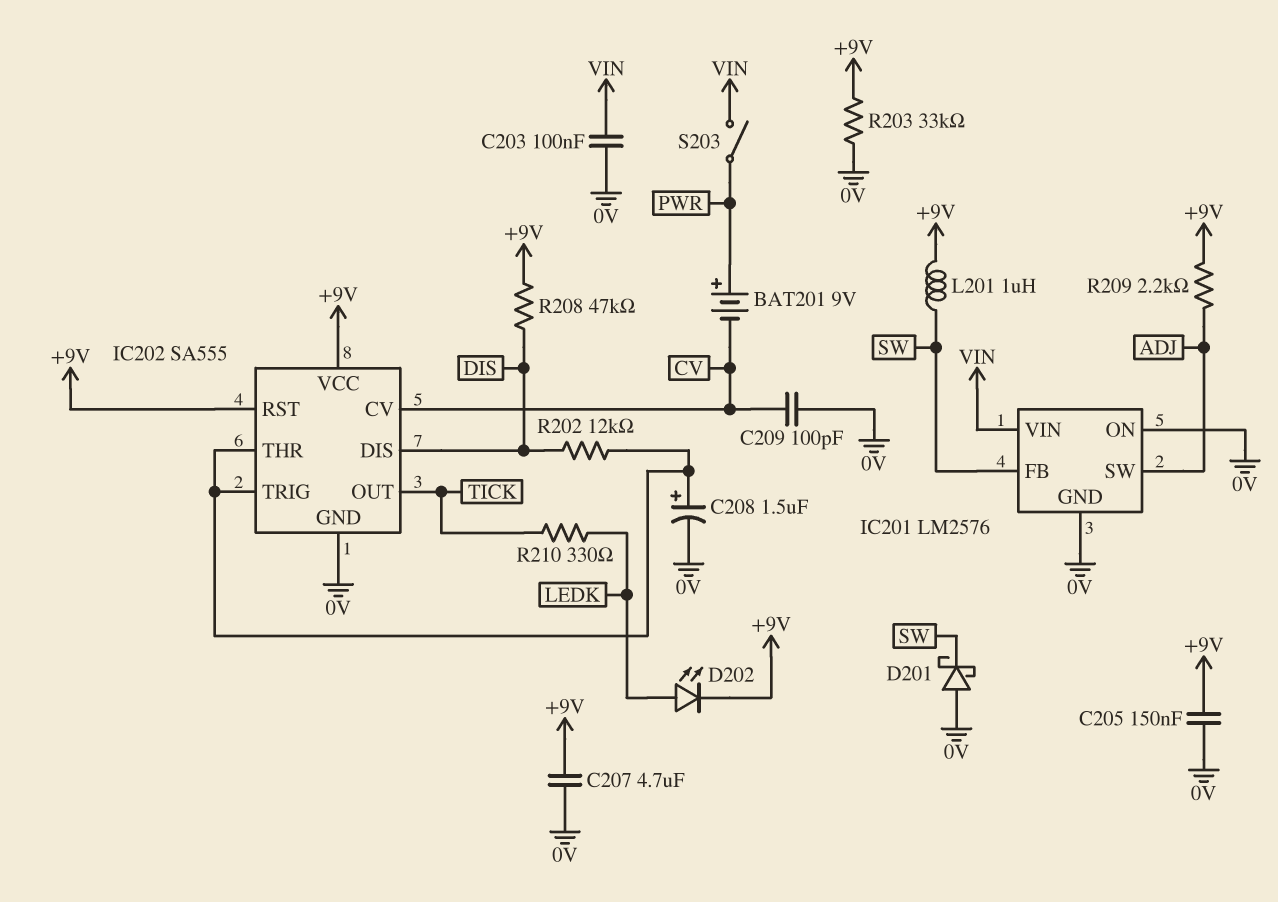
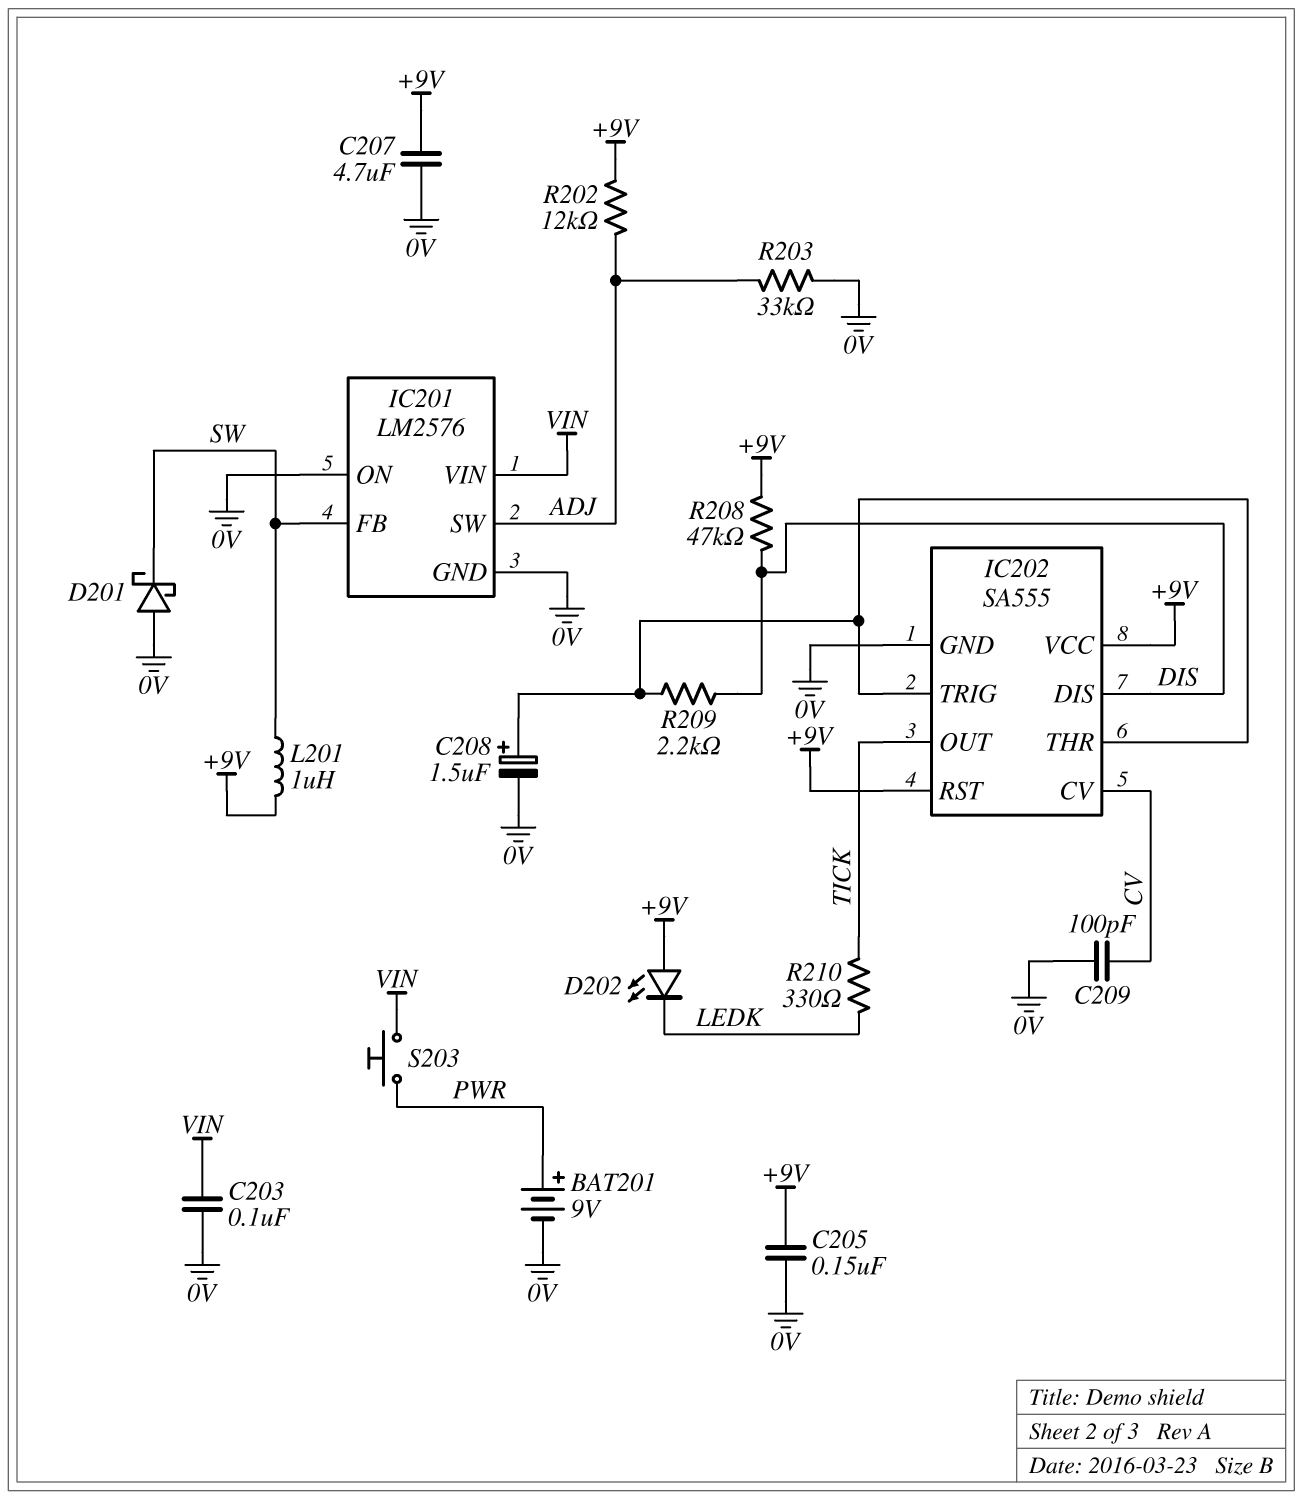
BAT201: 9V (plus PWR, minus CV) -> 9V (plus PWR, minus 0V)
D202: LED (A LEDK, K +9V) -> LED (A +9V, K LEDK)
R202: 12k (DIS, IC202/THR) -> 12k (+9V, ADJ)
R203: 33k (+9V, 0V) -> 33k (0V, ADJ)
R209: 2.2k (+9V, ADJ) -> 2.2k (DIS, IC202/THR)
S203: switch (PWR, VIN) -> button (PWR, VIN)

